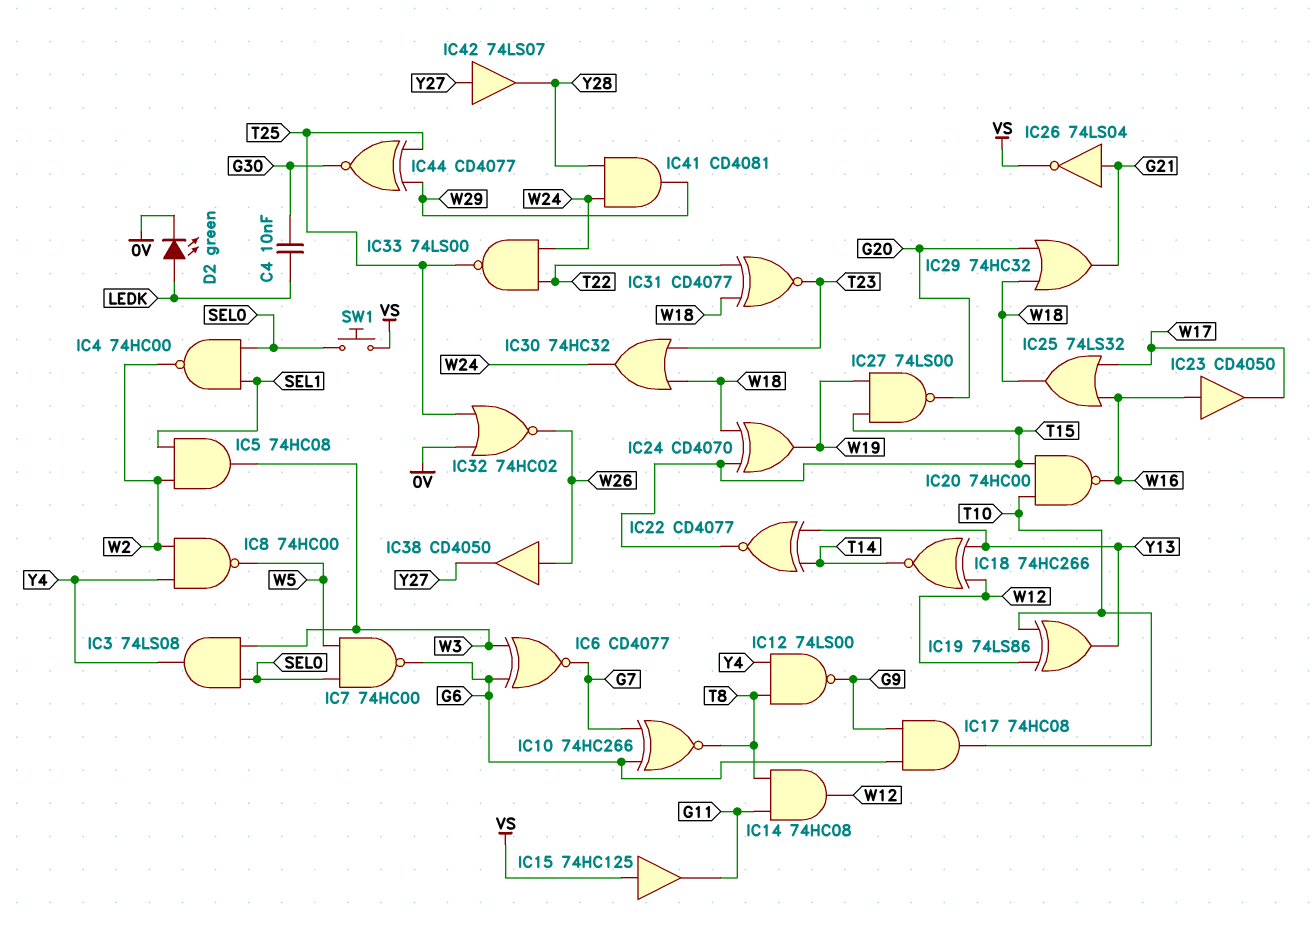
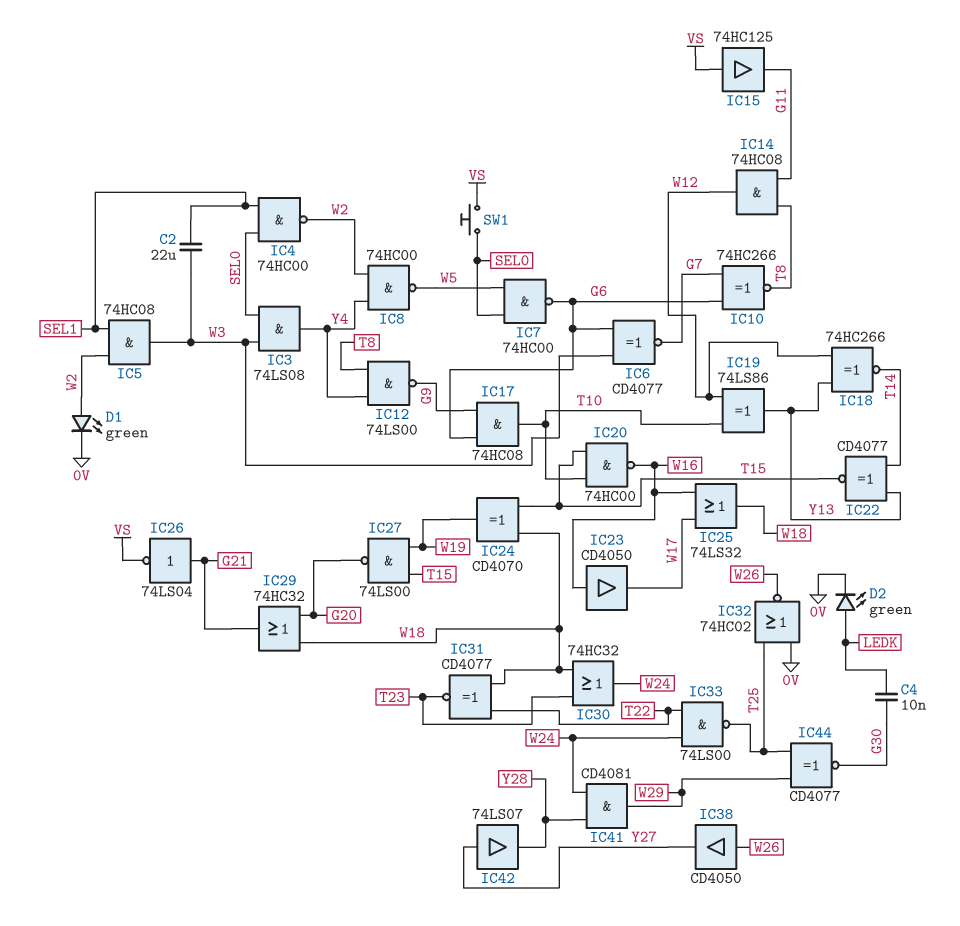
C2: none -> 22uF (SEL1, W3)
D1: none -> LED green (A W2, K 0V)

